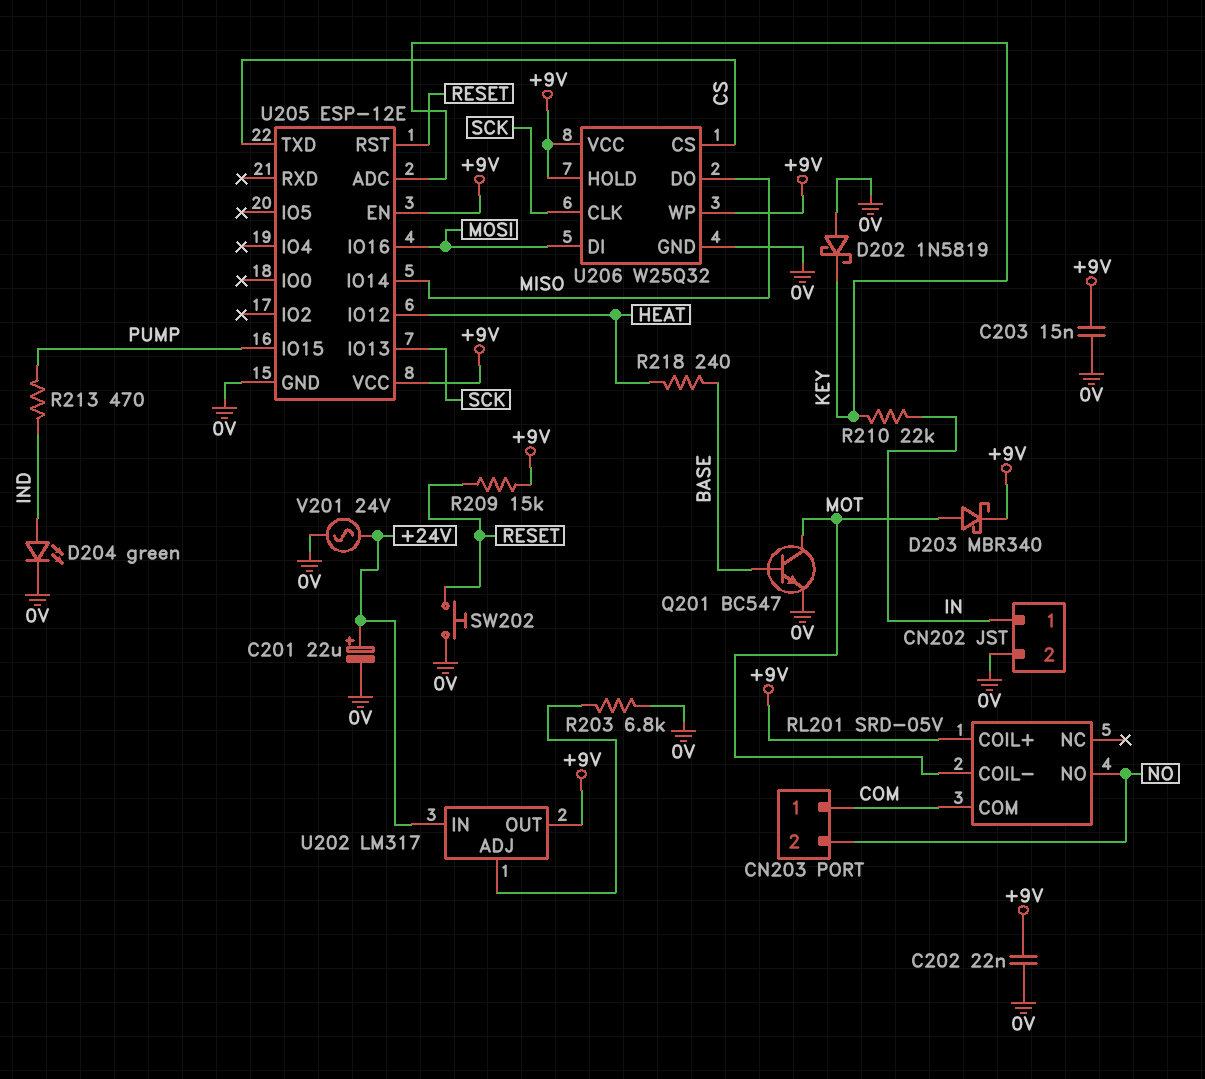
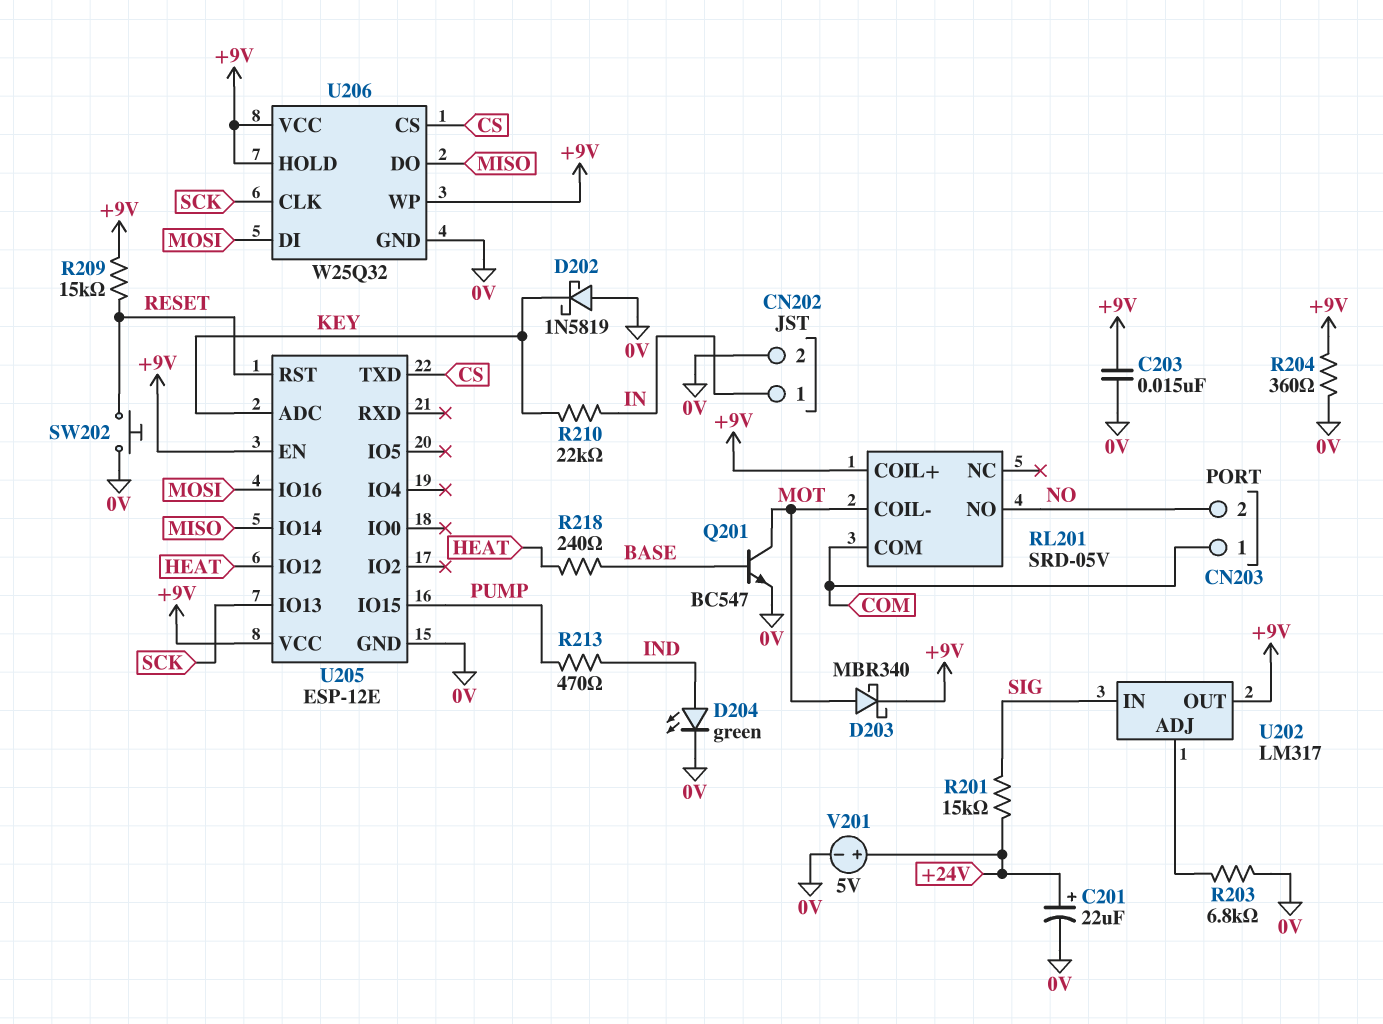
C202: 22nF (+9V, 0V) -> none
R201: none -> 15k (+24V, SIG)
R204: none -> 360 (+9V, 0V)
U202 pin IN: +24V -> SIG
V201: AC 24V (+24V, 0V) -> 5V (plus +24V, minus 0V)

